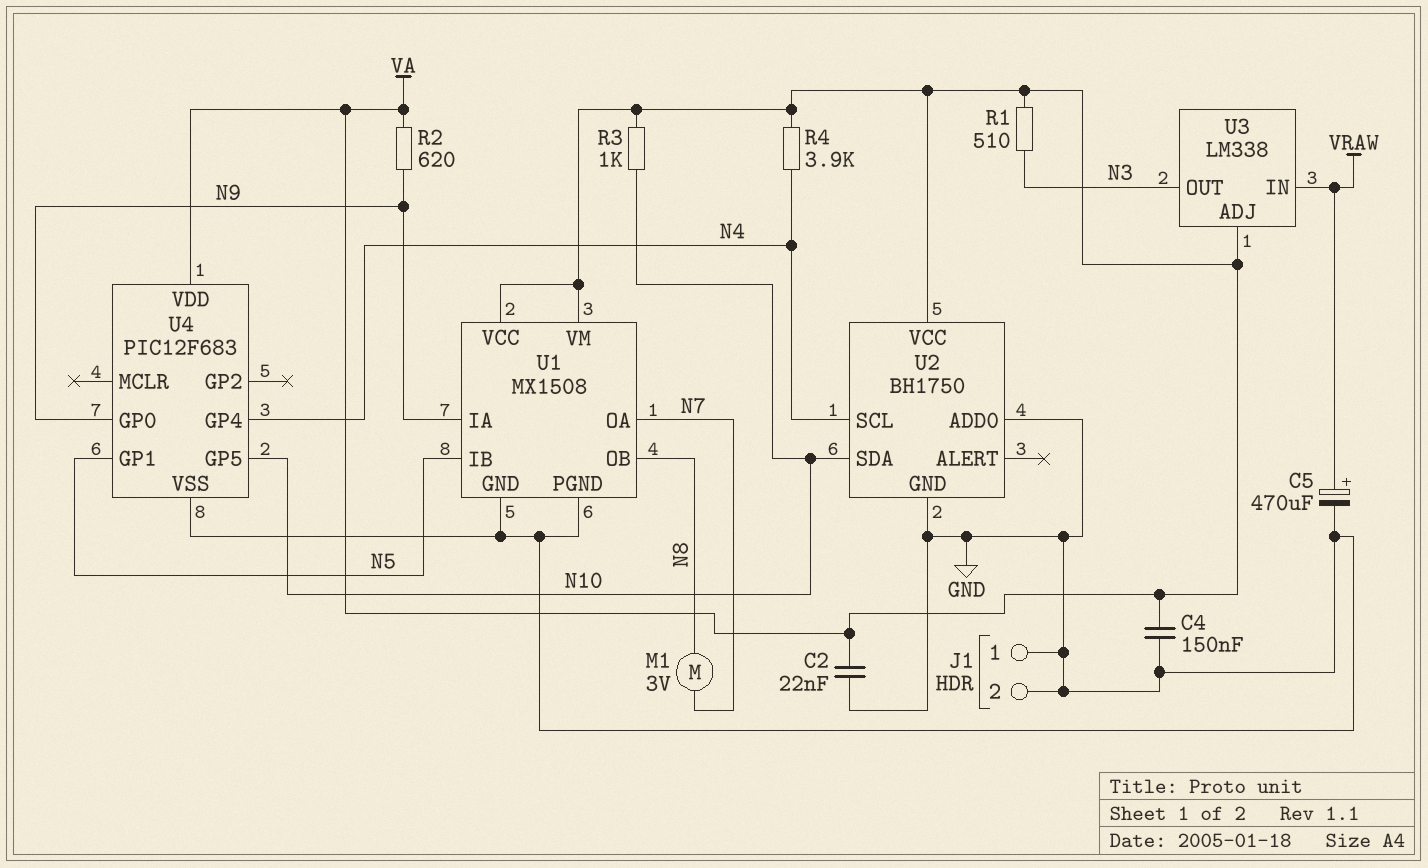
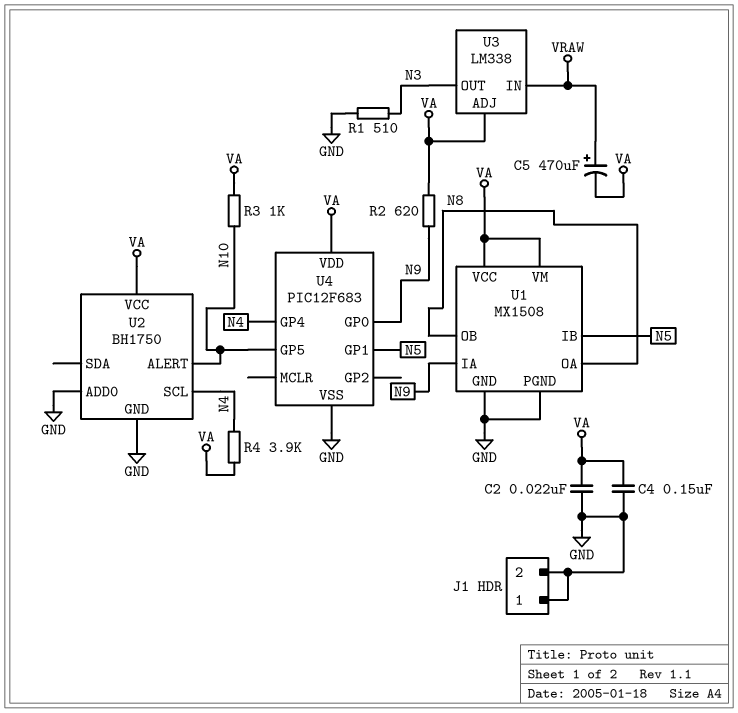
C5: 470uF (plus VRAW, minus GND) -> 470uF (plus VRAW, minus VA)
M1: motor 3V (N7, N8) -> none
R1: 510 (N3, VA) -> 510 (GND, N3)
U1 pin OA: N7 -> N8
U2 pin ALERT: none -> N10
U2 pin SDA: N10 -> none

